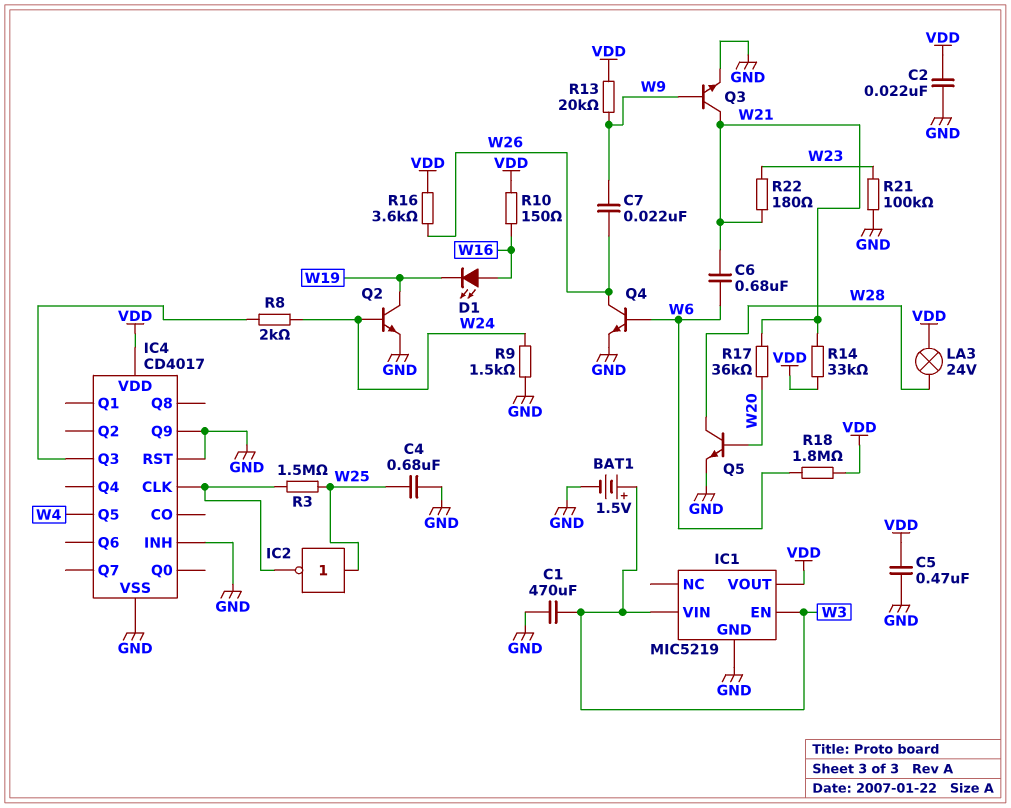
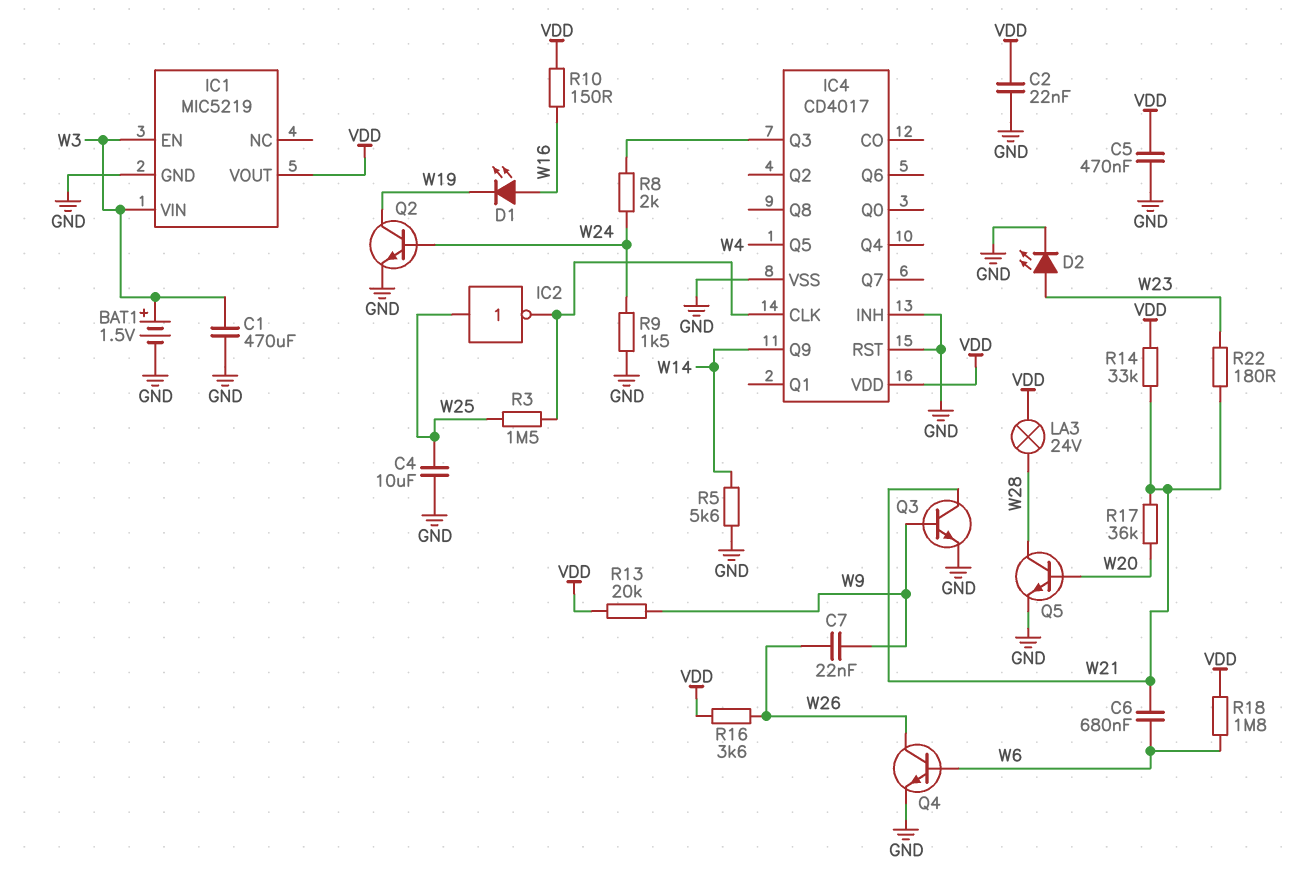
C4: 680nF (GND, W25) -> 10uF (GND, W25)
D2: none -> LED (A W23, K GND)
IC4 pin Q9: GND -> W14
R5: none -> 5.6k (GND, W14)
R21: 100k (GND, W23) -> none

